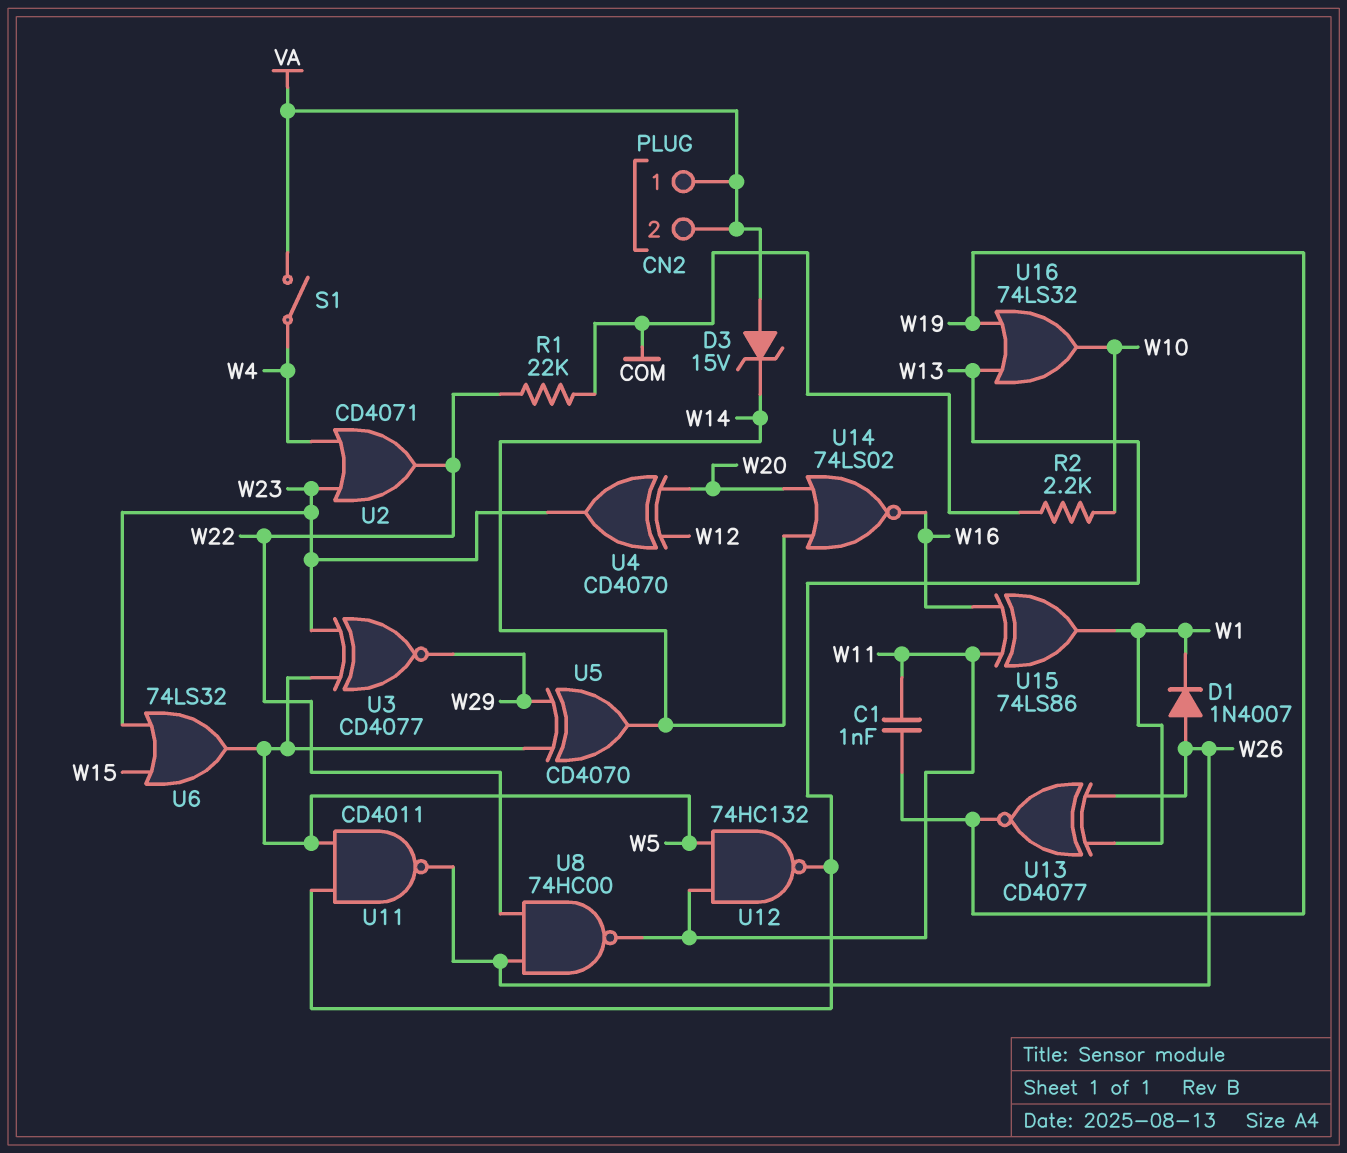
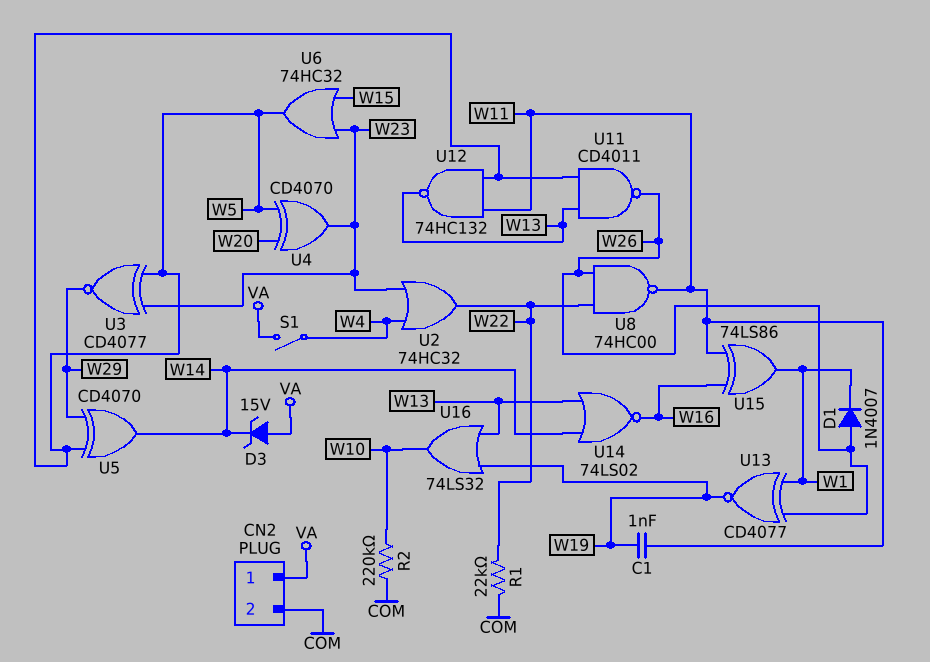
CN2 pin 2: VA -> COM
R2: 2.2k (COM, W10) -> 220k (COM, W10)
U2: OR CD4071 (in W4, in W23, out W22) -> OR 74HC32 (in W4, in W23, out W22)
U4: XOR CD4070 (in W12, in W20, out W23) -> XOR CD4070 (in W5, in W20, out W23)
U6: OR 74LS32 (in W15, in W23, out W5) -> OR 74HC32 (in W15, in W23, out W5)
U14: NOR 74LS02 (in W14, in W20, out W16) -> NOR 74LS02 (in W13, in W14, out W16)

